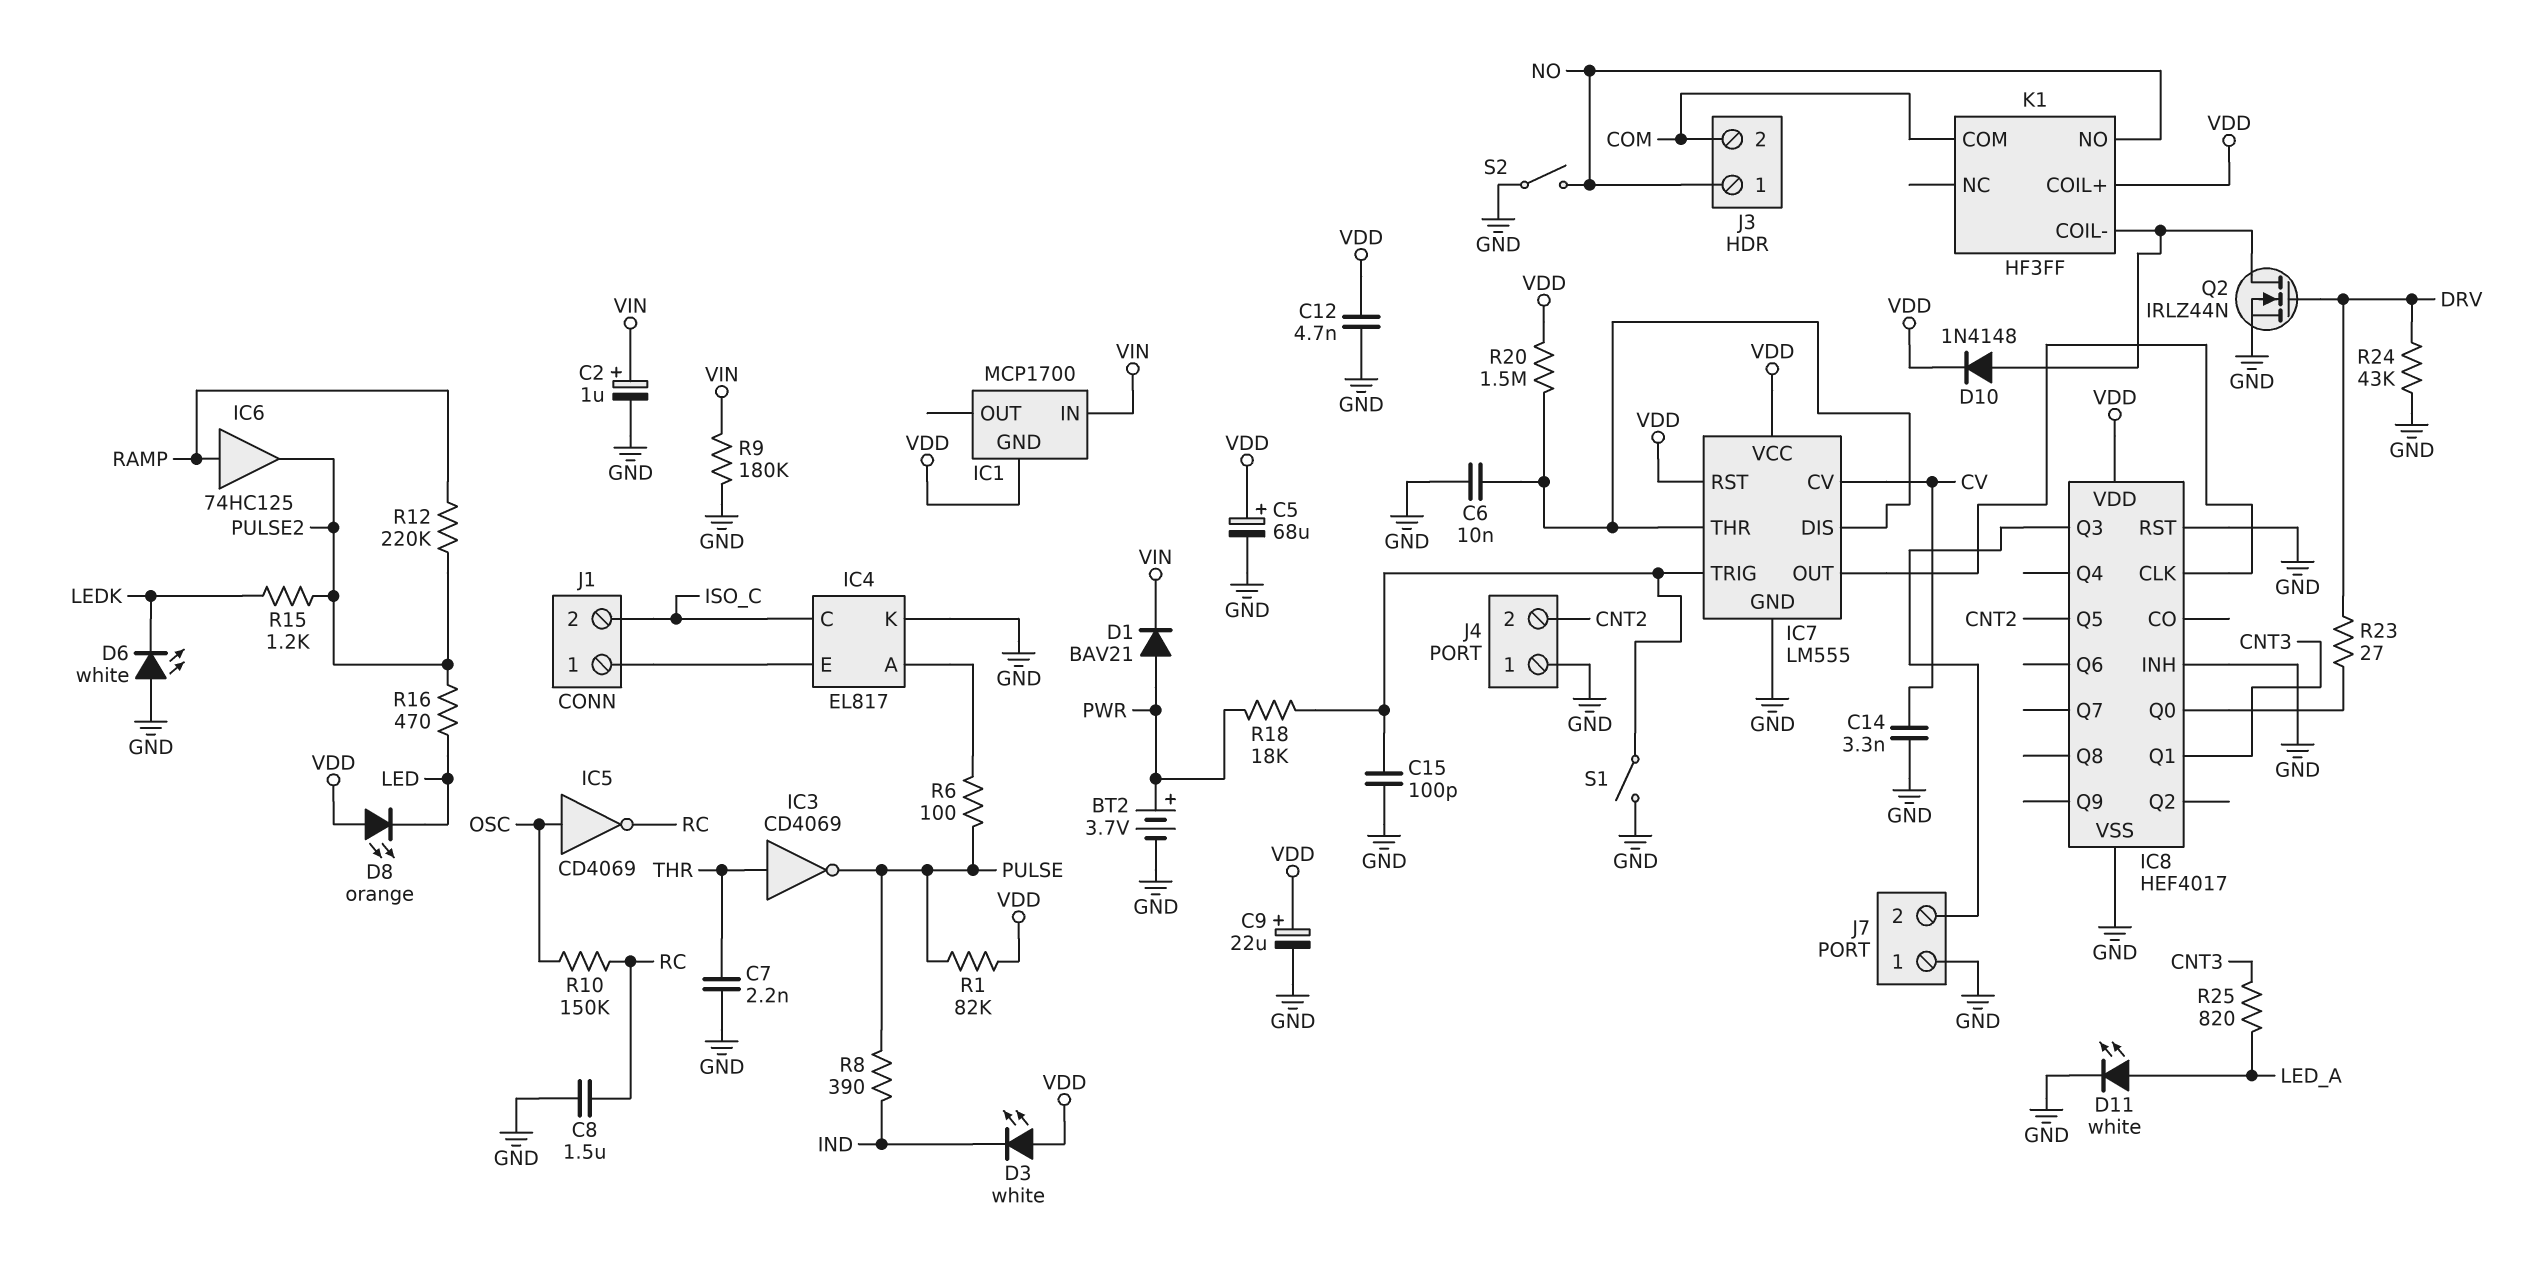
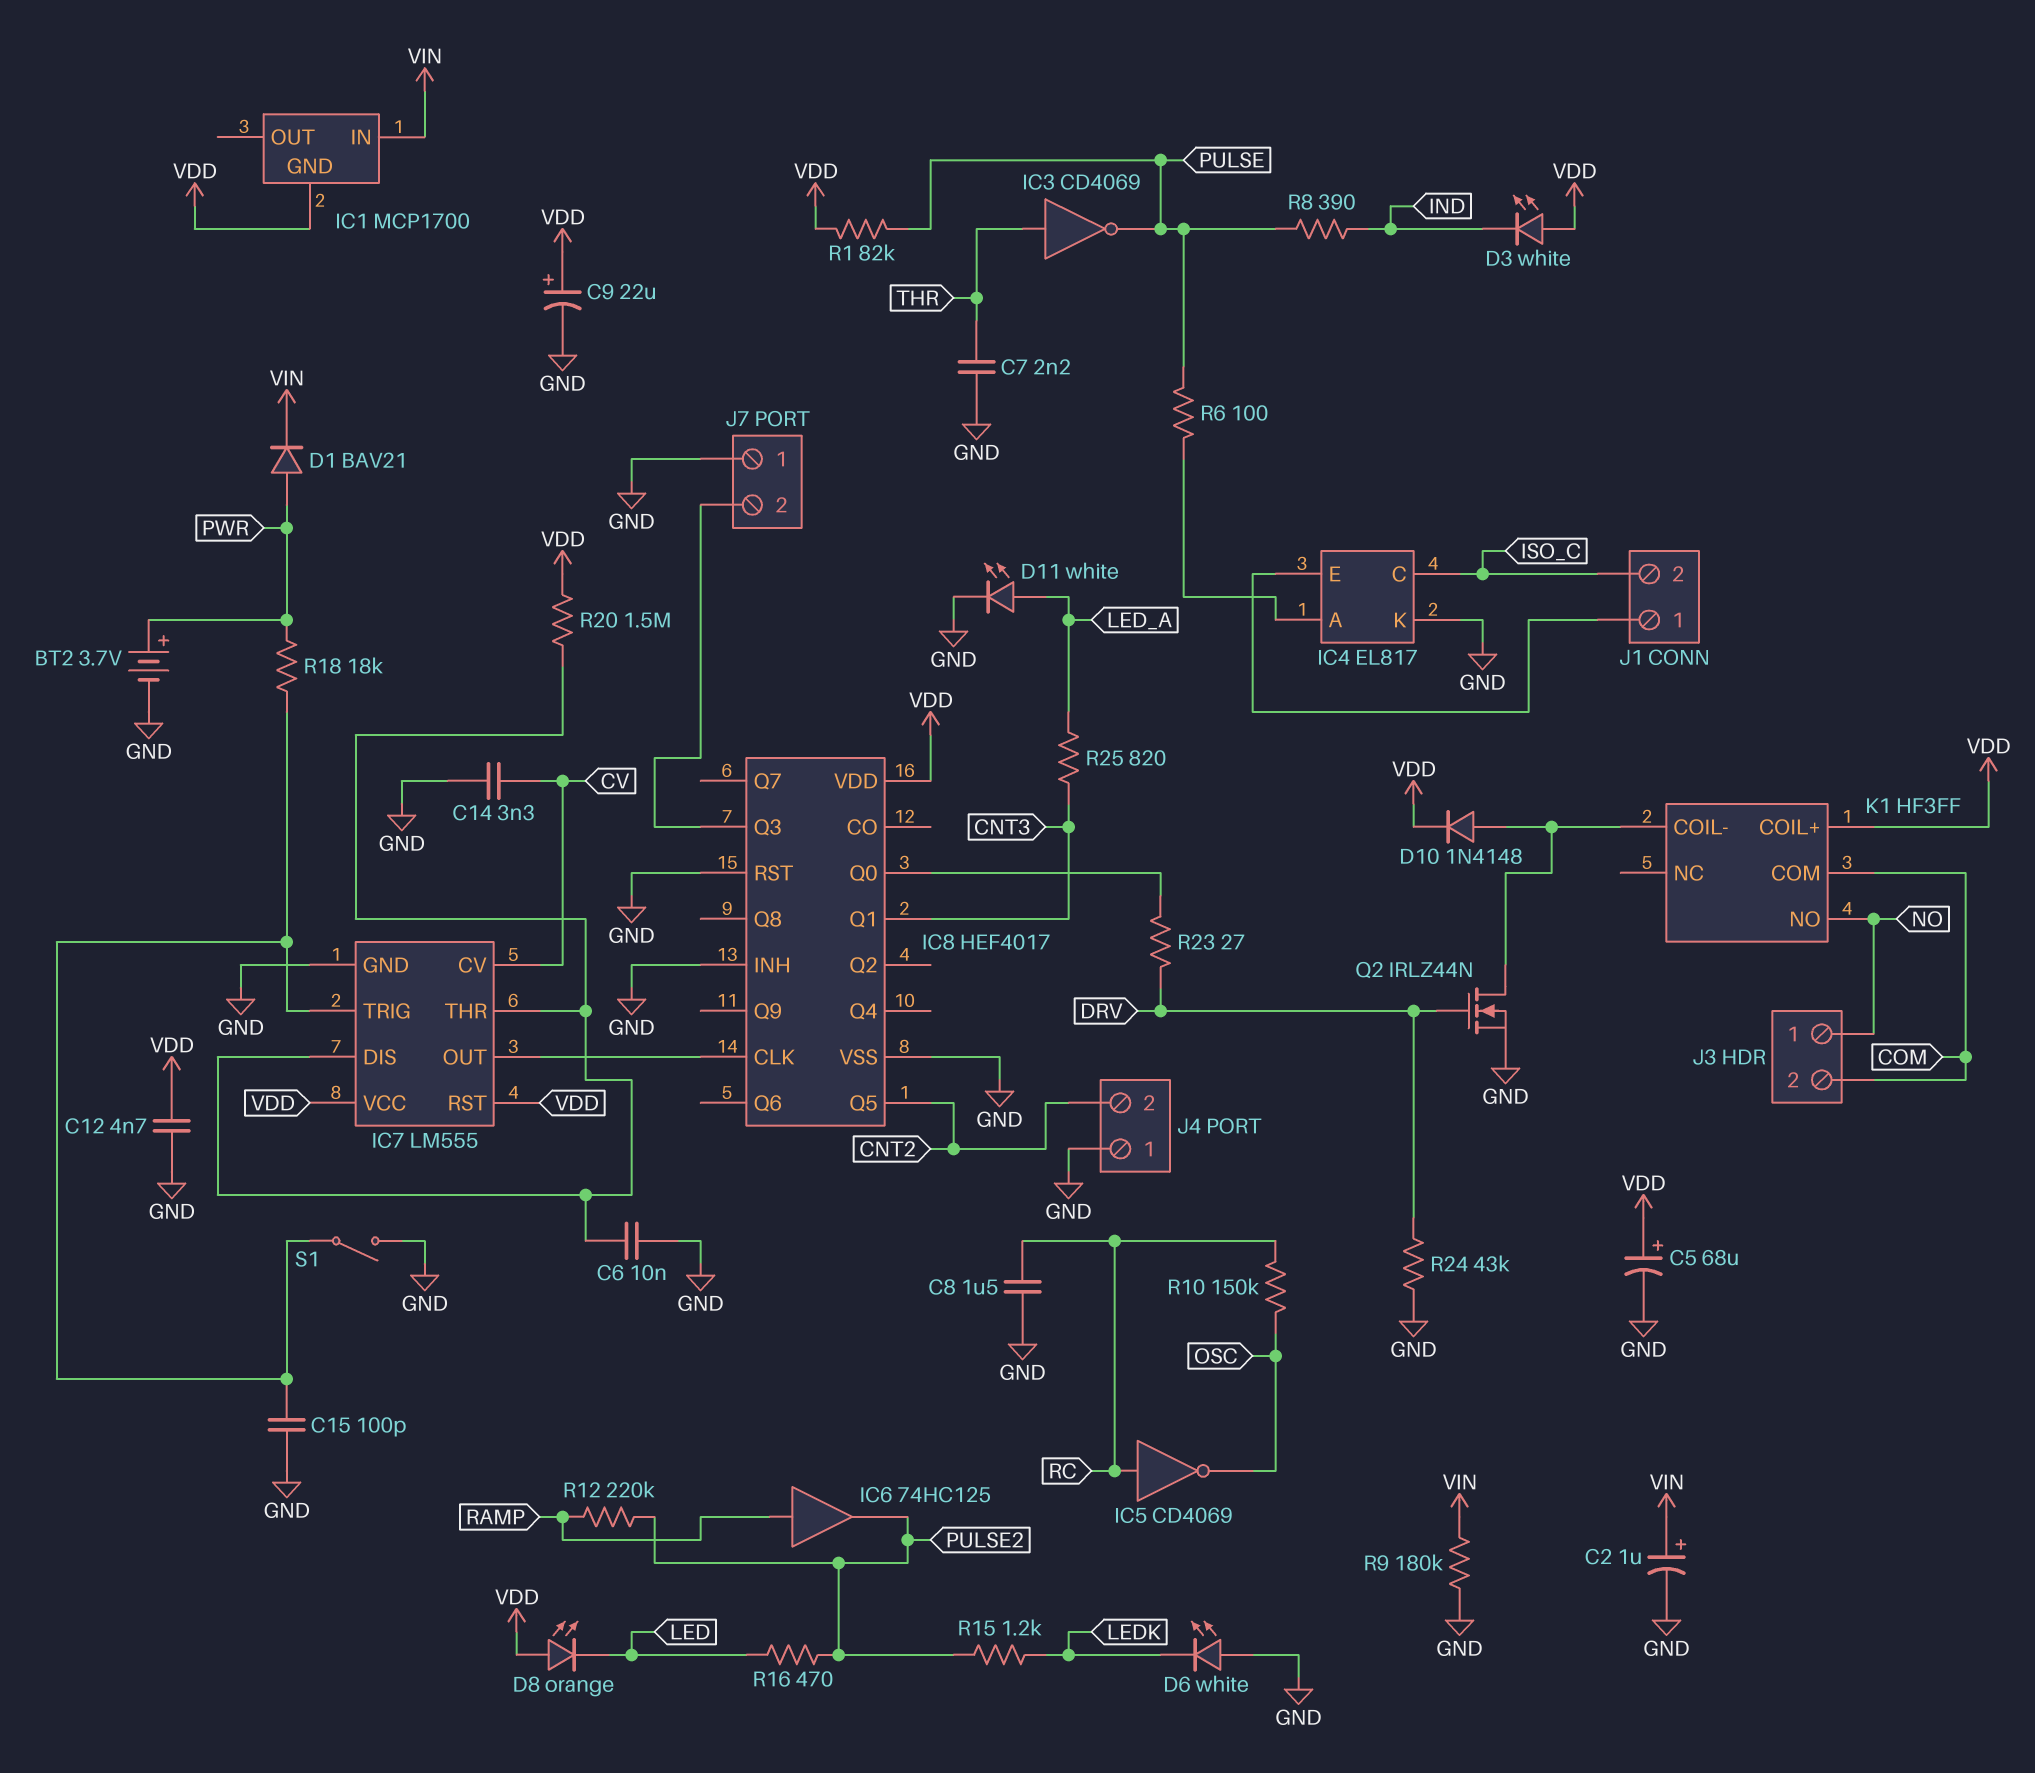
IC5: NOT CD4069 (in OSC, out RC) -> NOT CD4069 (in RC, out OSC)
S2: switch (GND, NO) -> none

